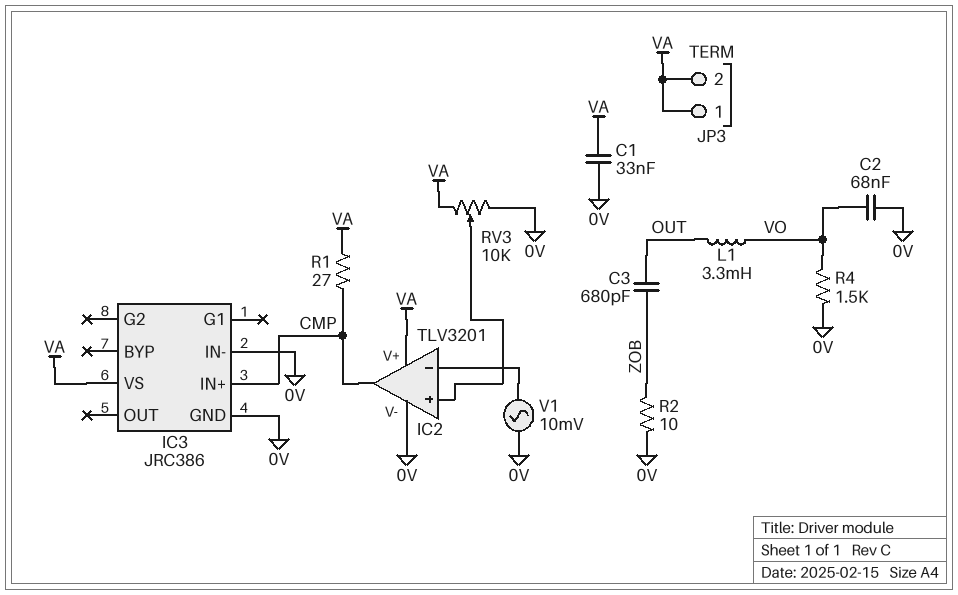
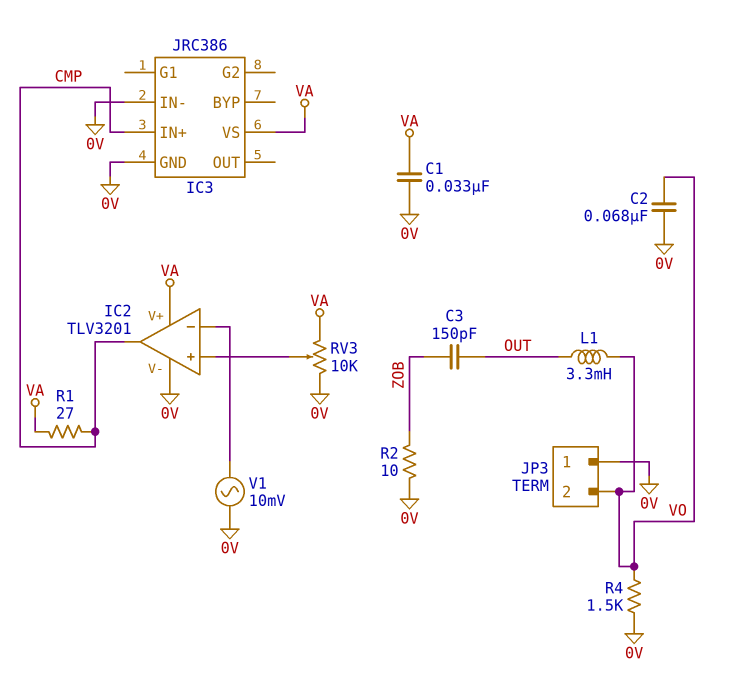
C3: 680pF (OUT, ZOB) -> 150pF (OUT, ZOB)
JP3 pin 1: VA -> 0V
JP3 pin 2: VA -> VO

